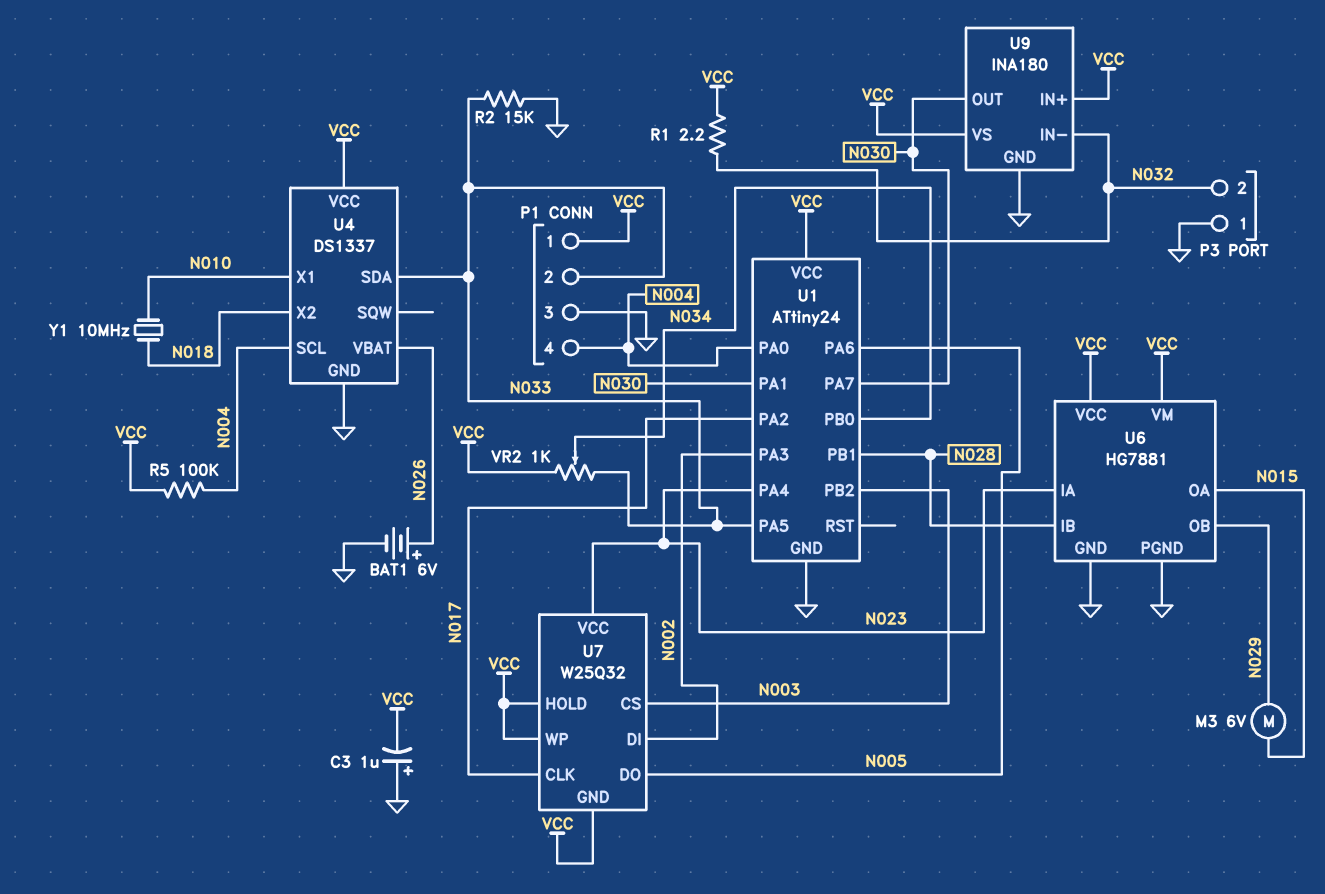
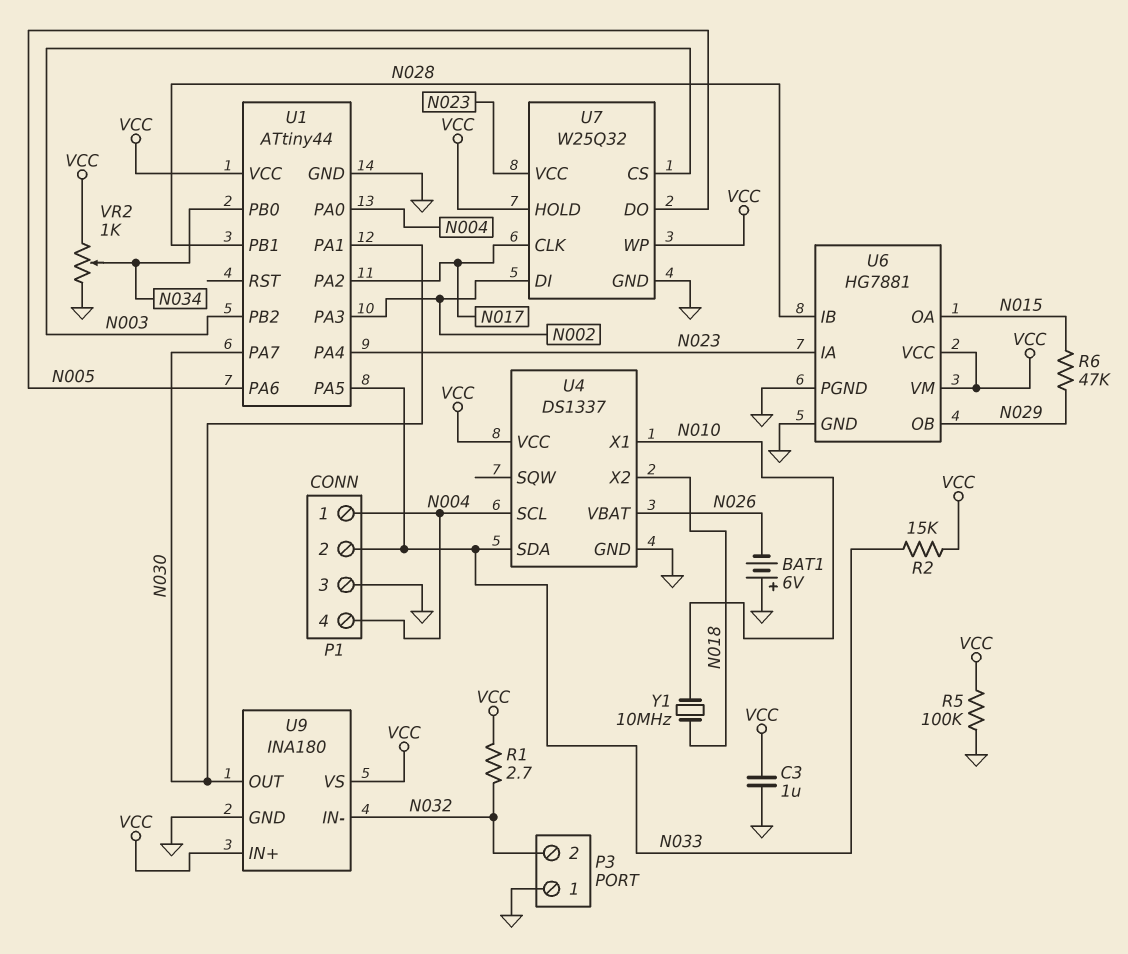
BAT1: 6V (plus N026, minus GND) -> 6V (plus GND, minus N026)
C3: 1uF (plus GND, minus VCC) -> 1uF (GND, VCC)
M3: motor 6V (N015, N029) -> none
P1 pin 1: VCC -> N004
R1: 2.2 (N032, VCC) -> 2.7 (N032, VCC)
R2: 15k (GND, N033) -> 15k (N033, VCC)
R5: 100k (N004, VCC) -> 100k (GND, VCC)
R6: none -> 47k (N015, N029)
U1: ATtiny24 -> ATtiny44
U7 pin GND: VCC -> GND
VR2: 1k (N033, VCC, wiper N034) -> 1k (GND, VCC, wiper N034)

